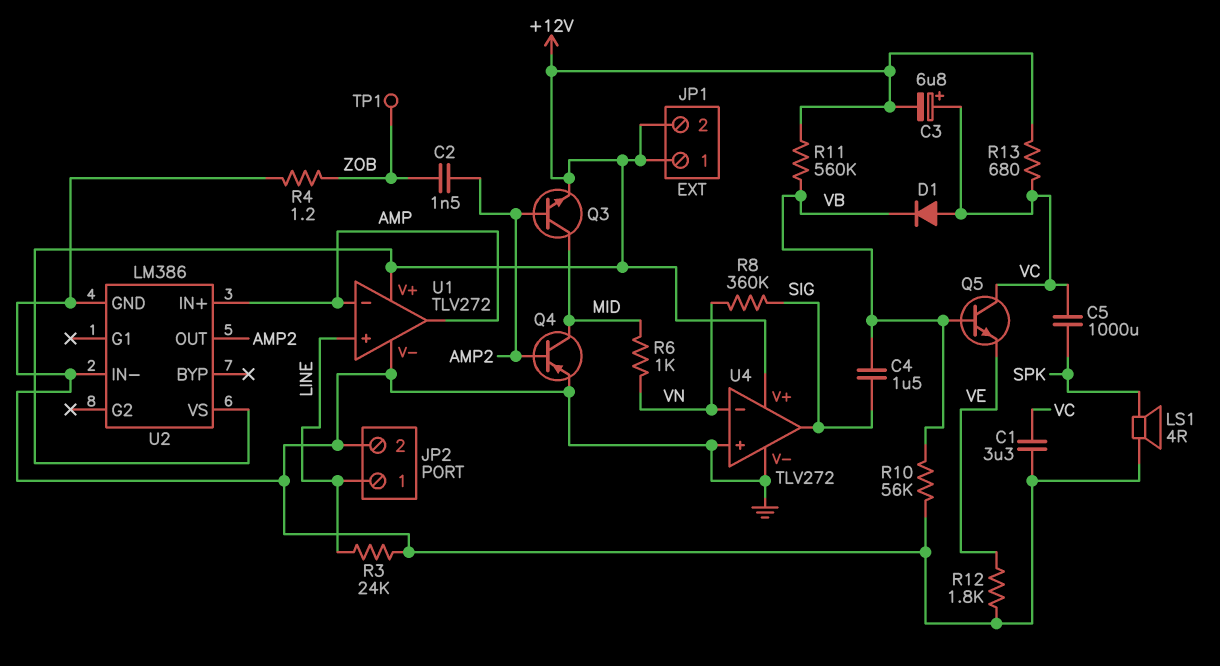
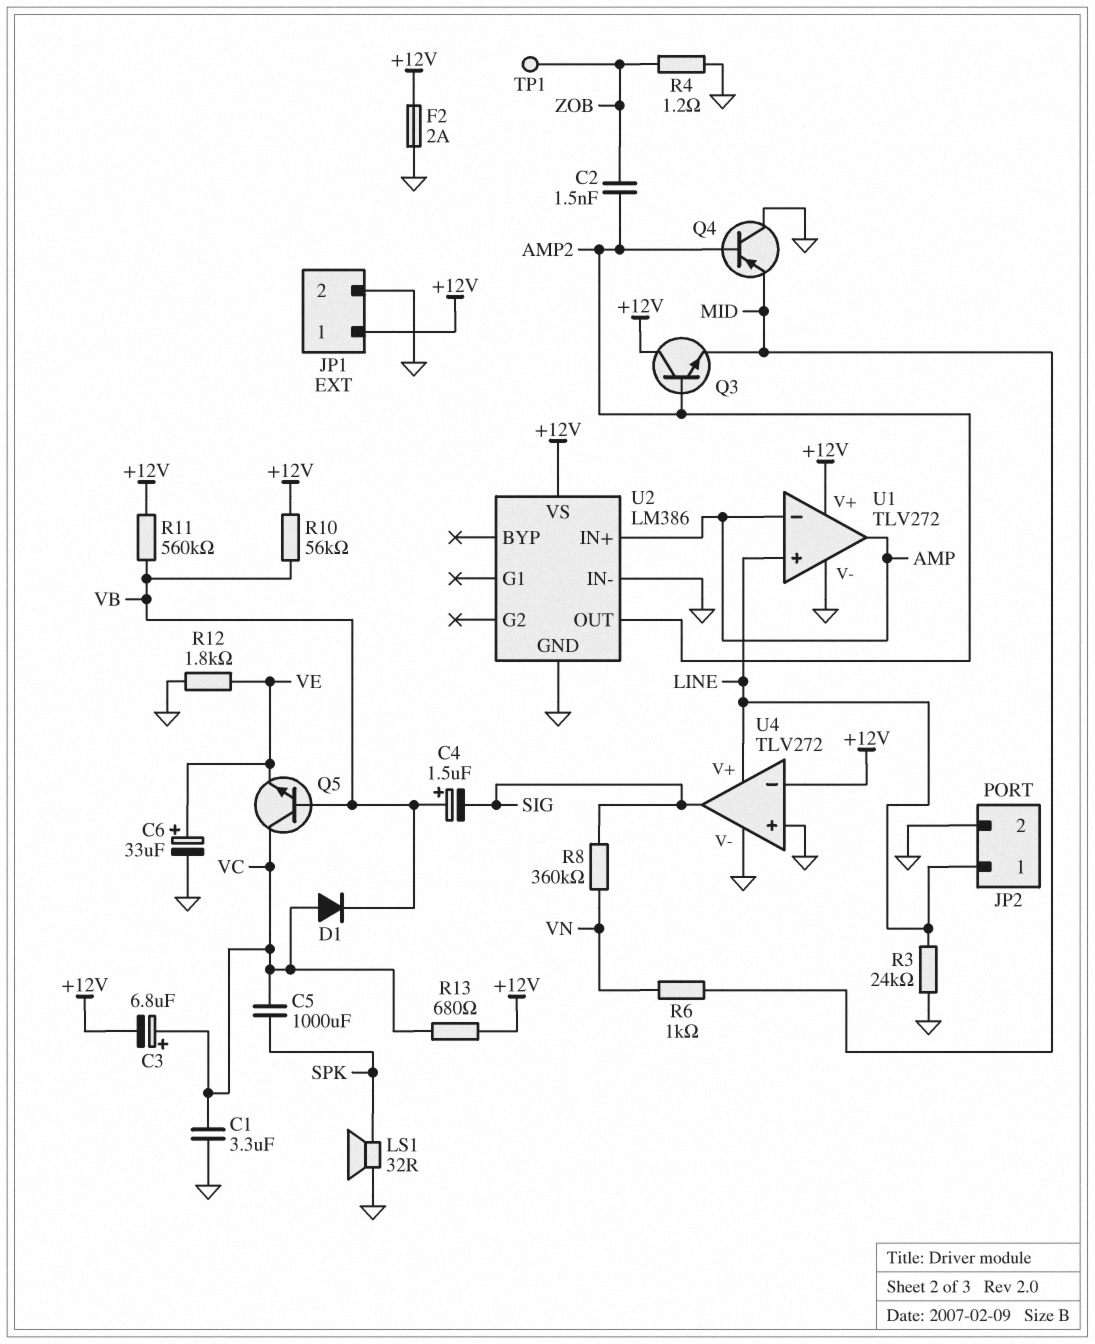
C4: 1.5uF (SIG, VB) -> 1.5uF (plus VB, minus SIG)
C6: none -> 33uF (plus VE, minus GND)
F2: none -> 2A (+12V, GND)
JP1 pin 2: +12V -> GND
LS1: speaker 4R (GND, SPK) -> speaker 32R (GND, SPK)
Q3: NPN (B AMP2, C MID, E +12V) -> NPN (B AMP2, C +12V, E MID)
Q4: PNP (B AMP2, C MID, E GND) -> PNP (B AMP2, C GND, E MID)
R10: 56k (GND, VB) -> 56k (+12V, VB)
U4 pin V+: +12V -> LINE
U4 pin in-: VN -> +12V

